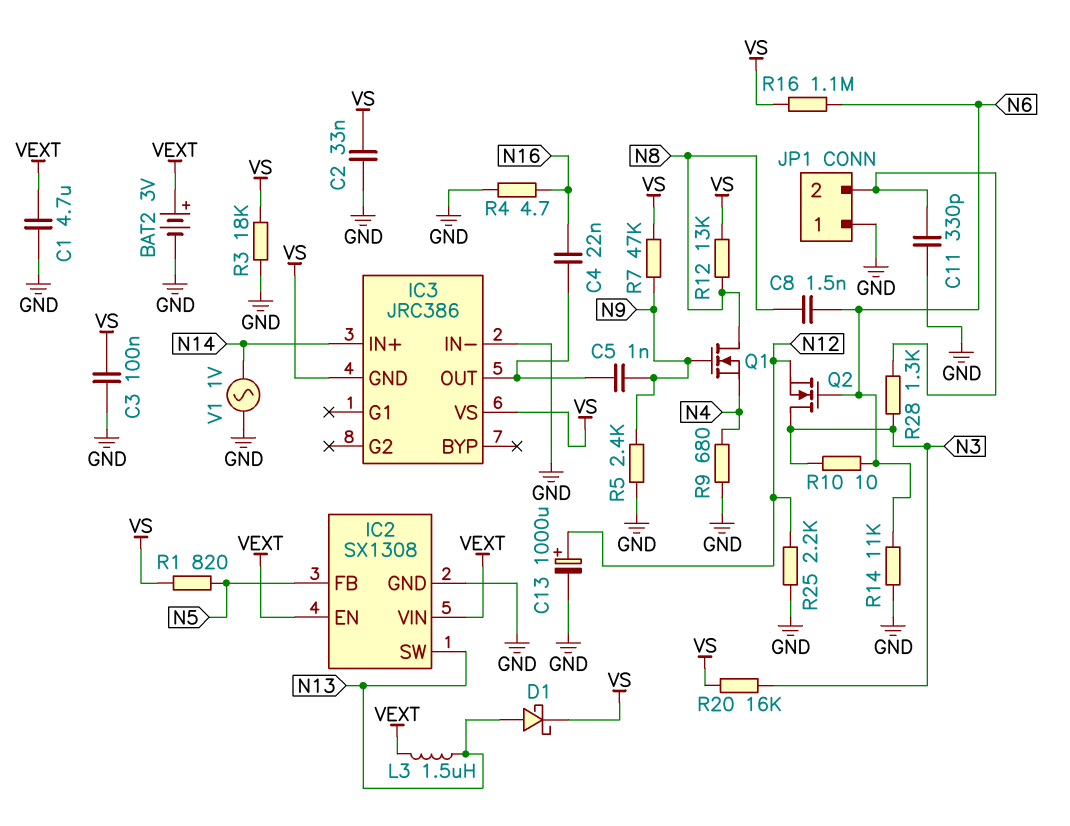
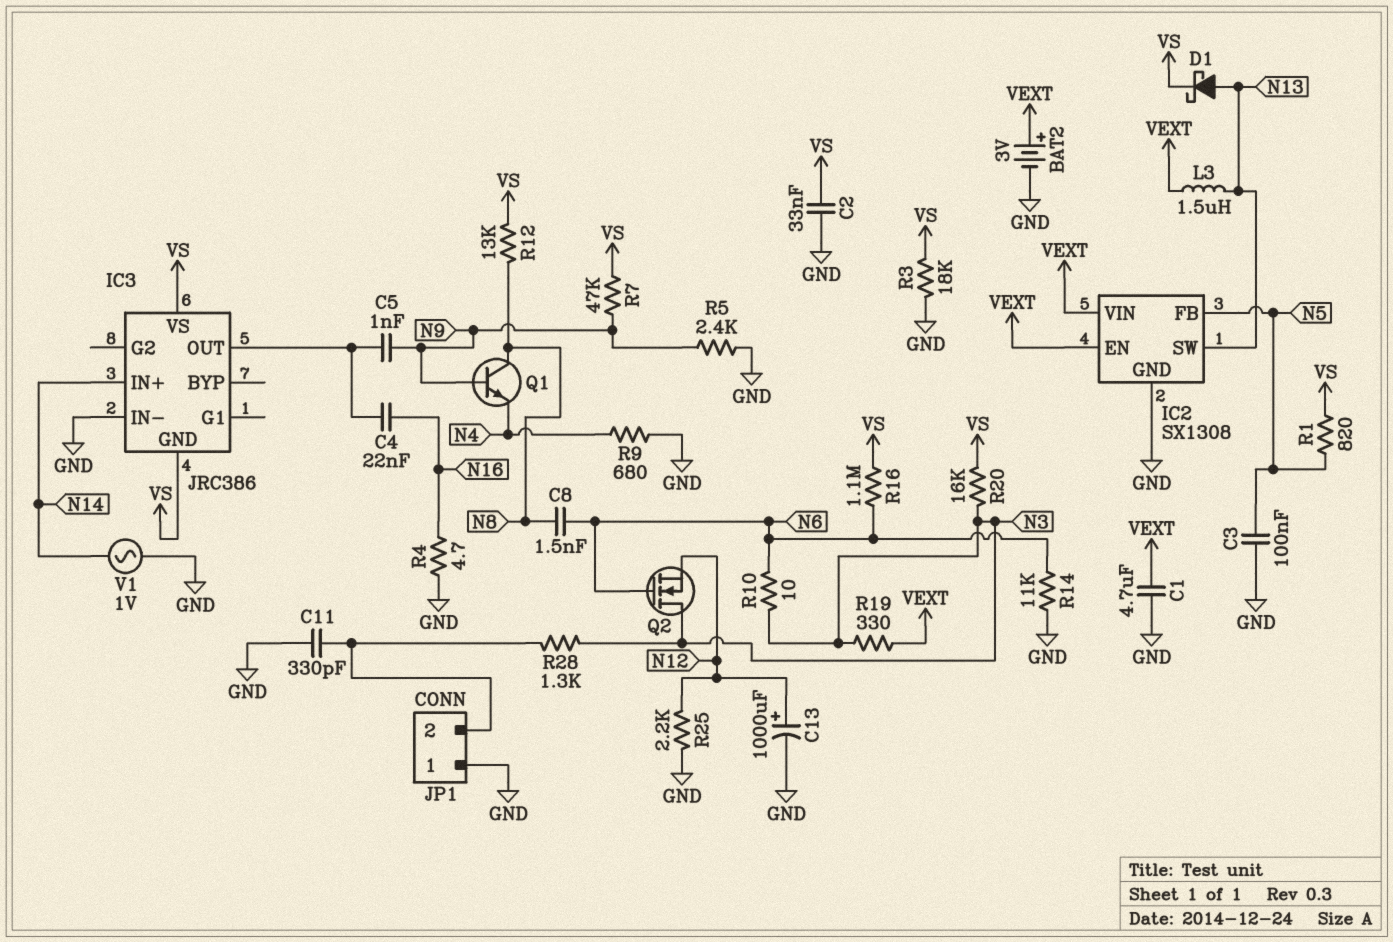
C3: 100nF (GND, VS) -> 100nF (GND, N5)
Q1: NMOS (G N9, D N8, S N4) -> NPN (B N9, C N8, E N4)
R19: none -> 330 (N3, VEXT)

